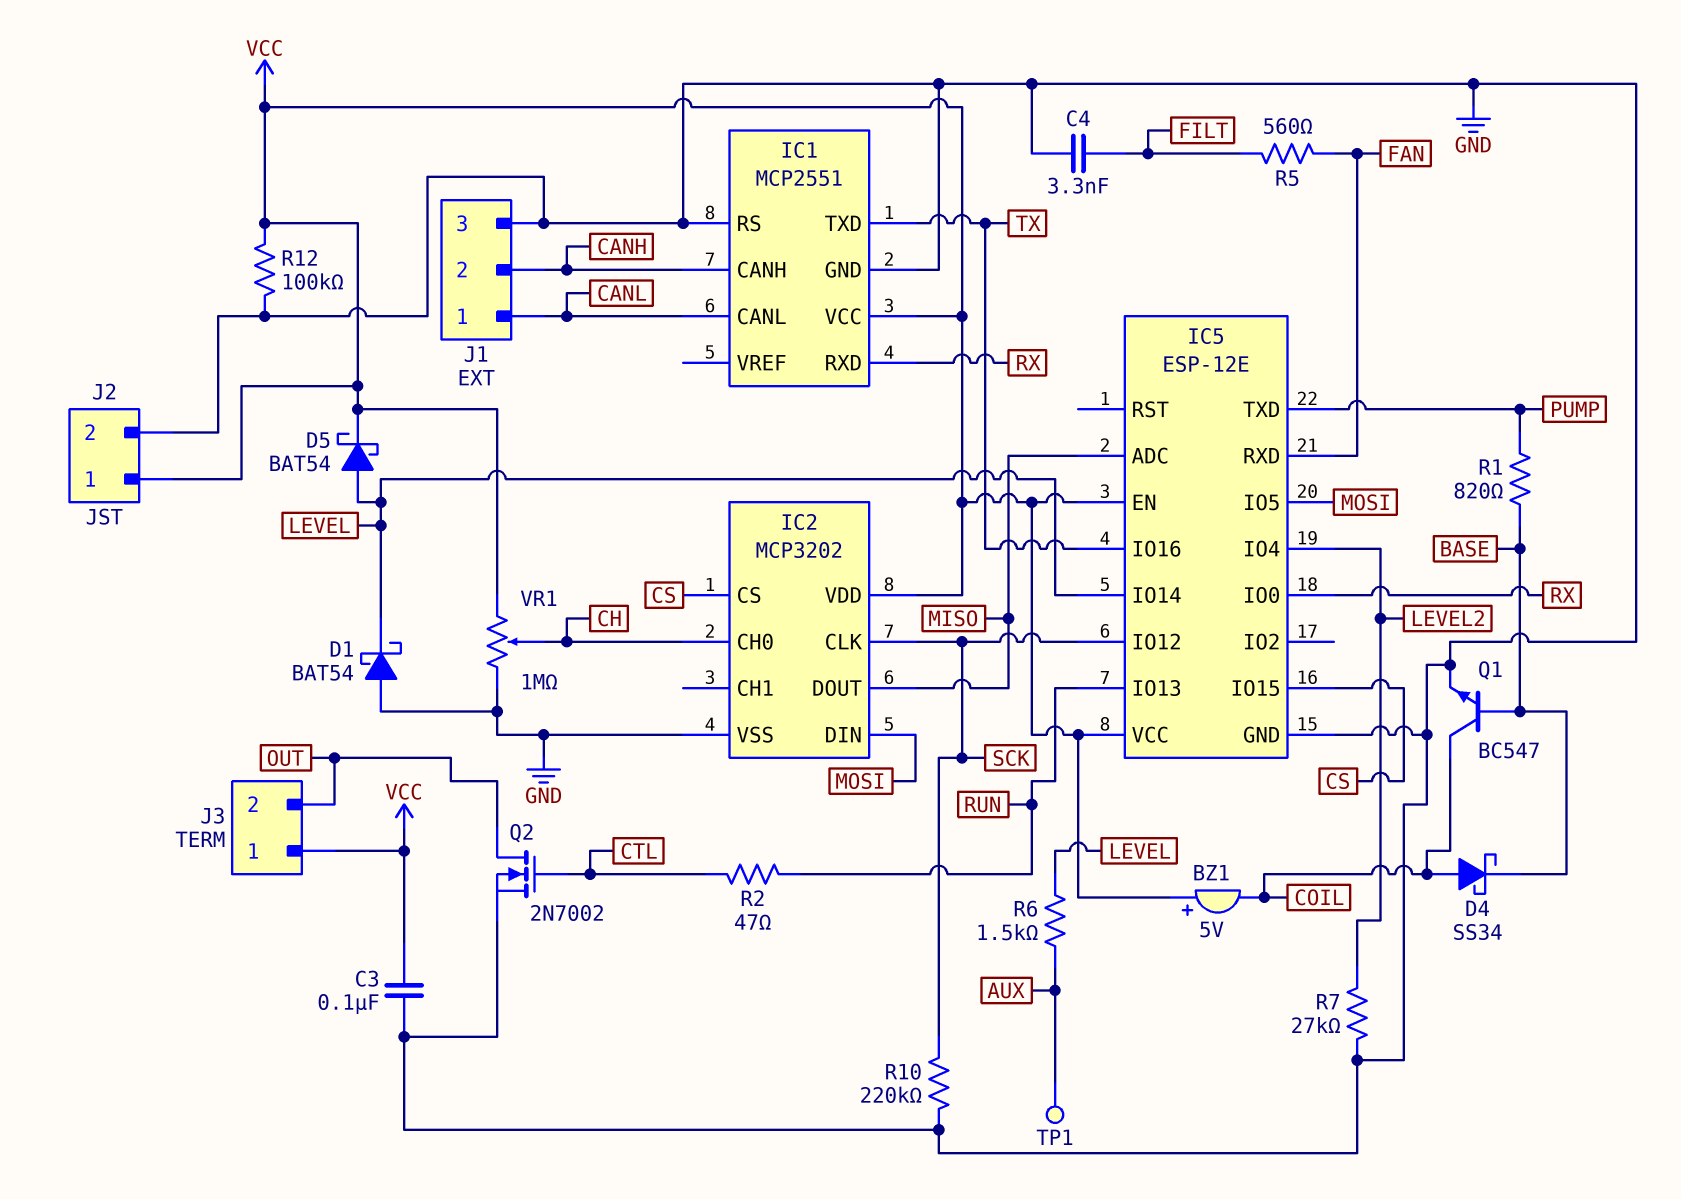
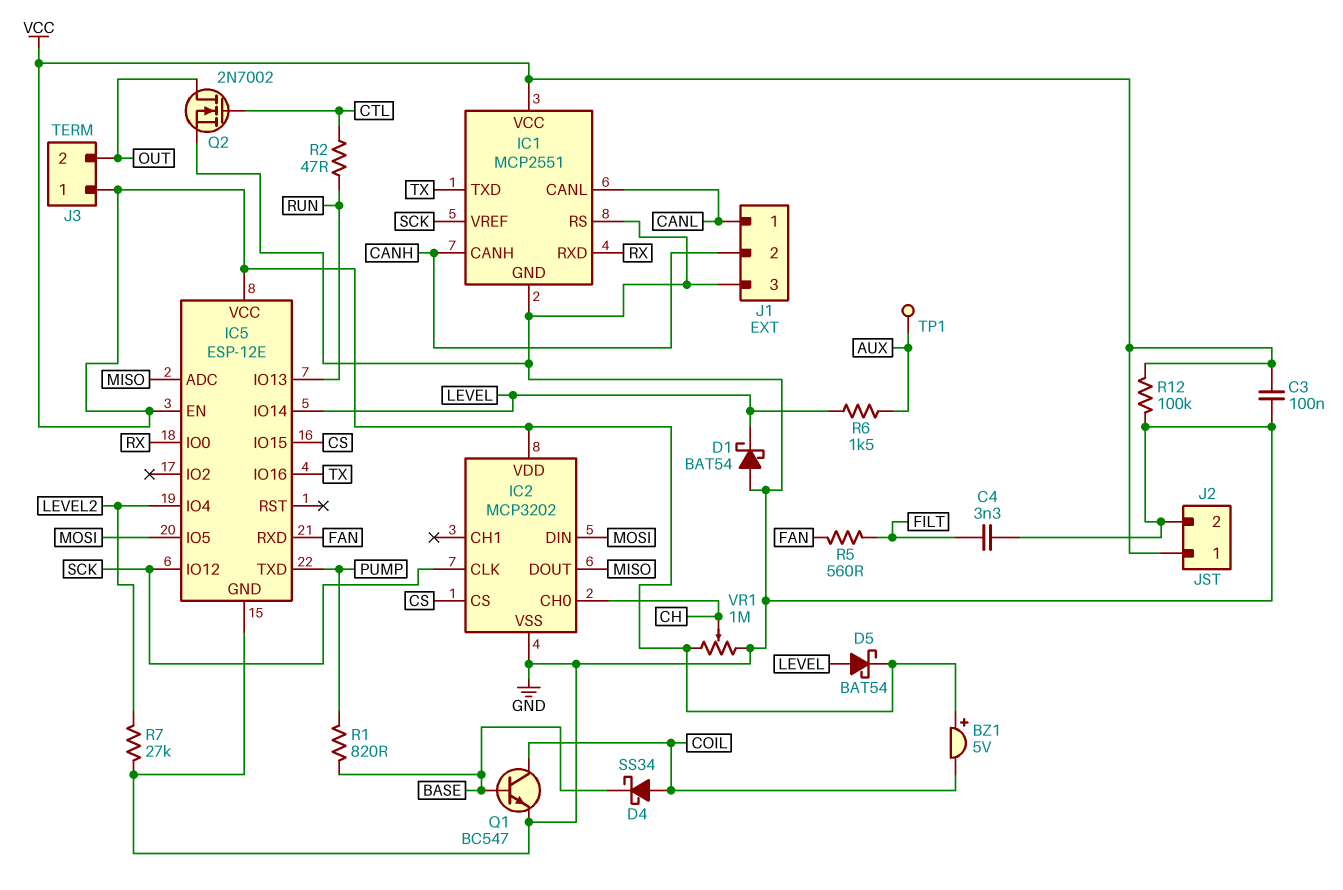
IC1 pin VREF: none -> SCK
R10: 220k (GND, SCK) -> none

